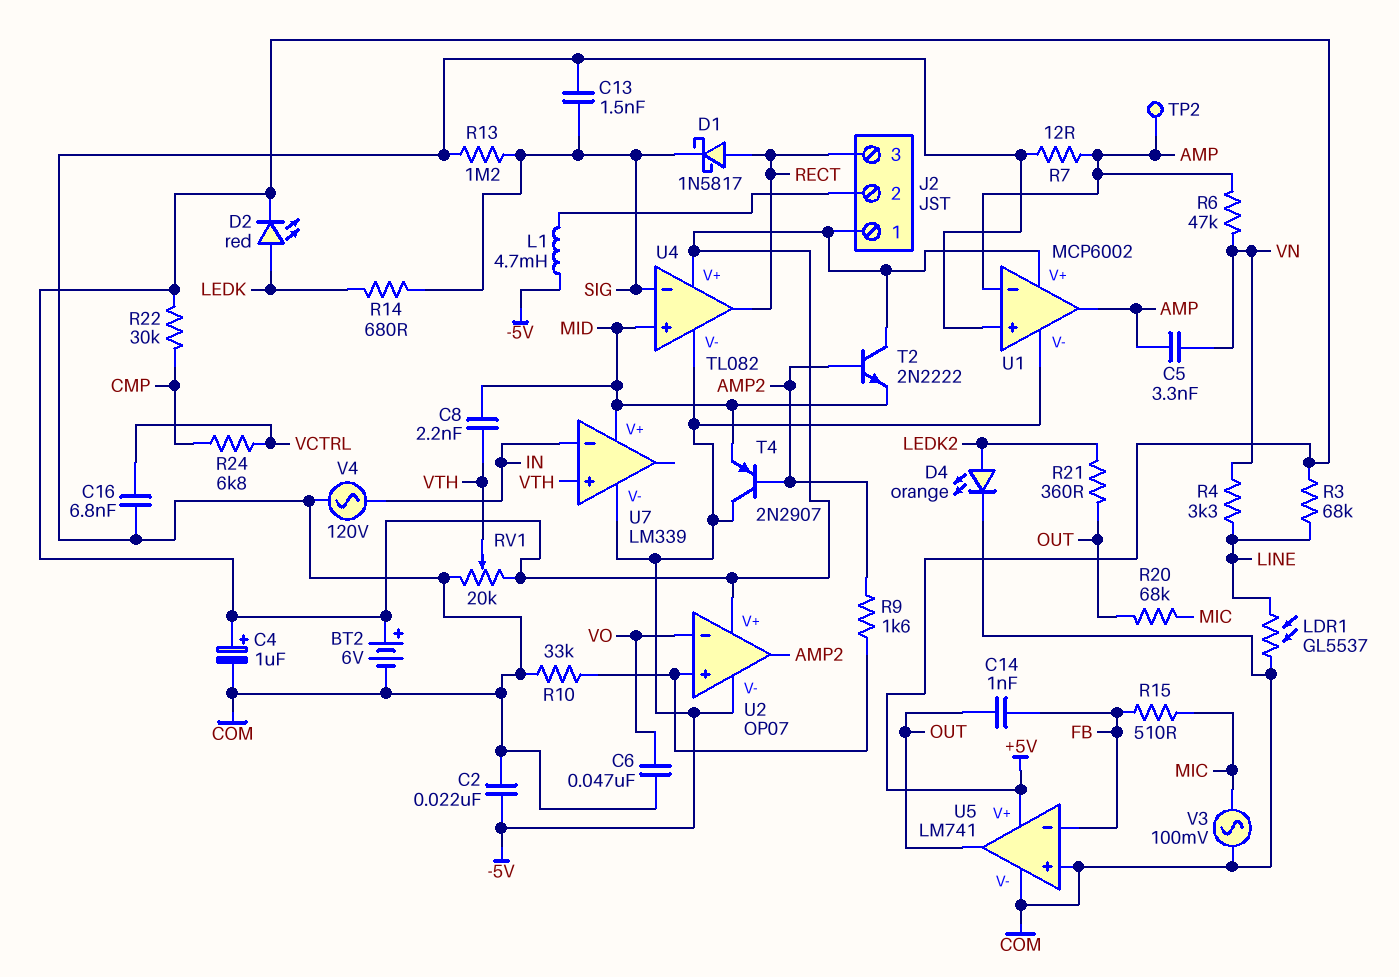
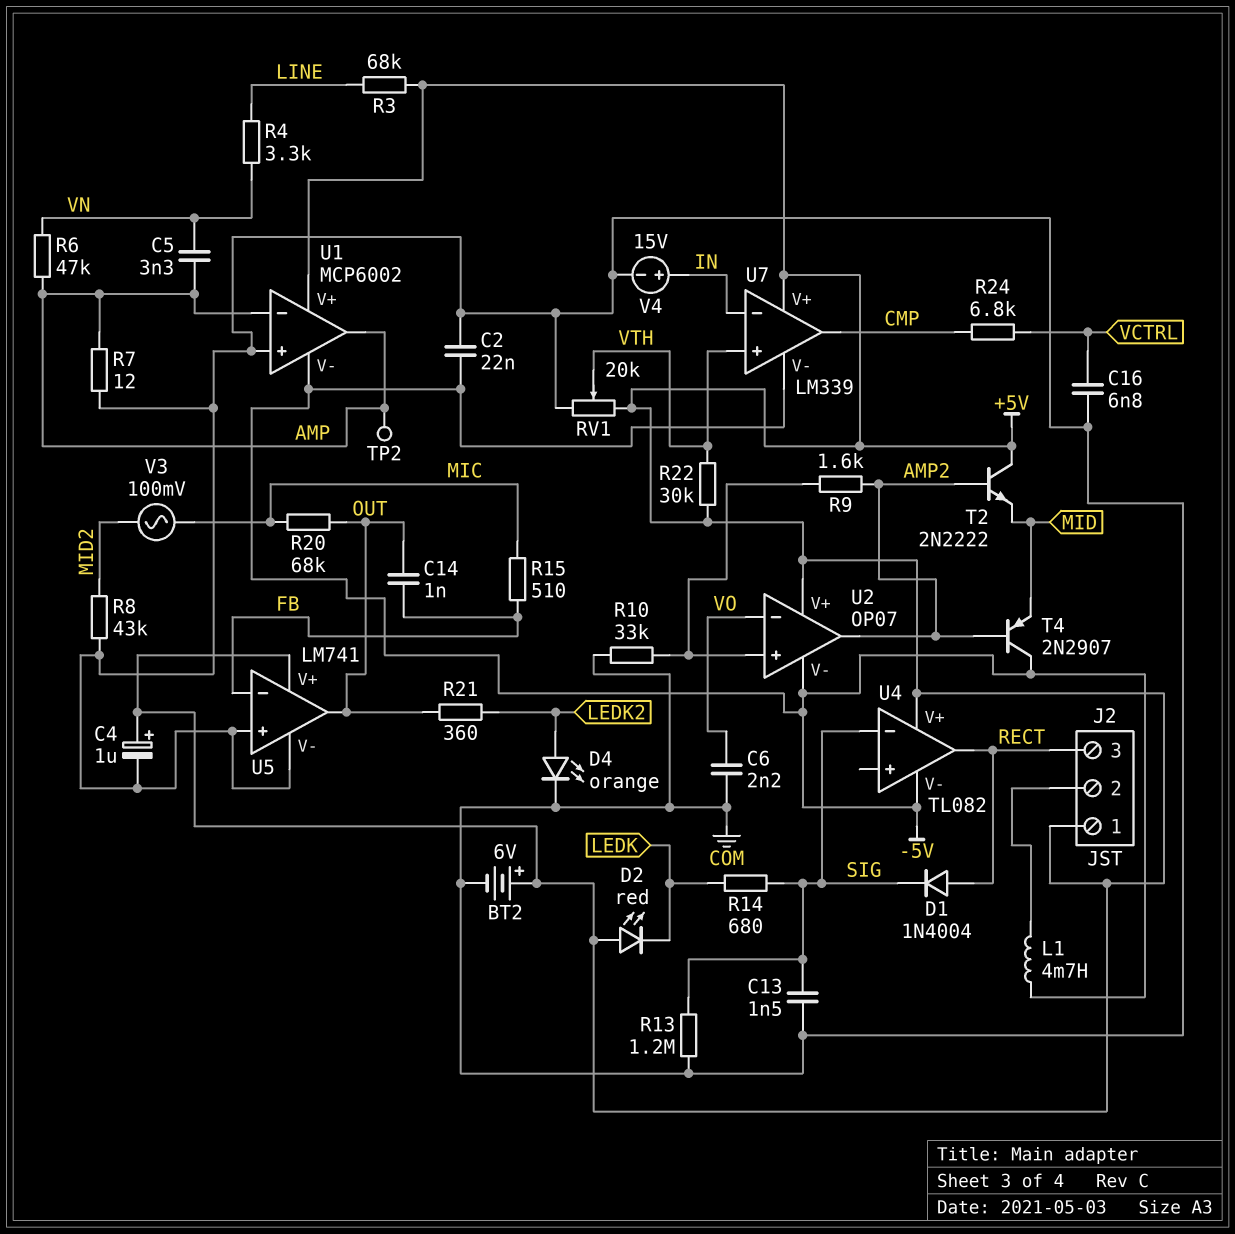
C6: 47nF (COM, VO) -> 2.2nF (COM, VO)
C8: 2.2nF (MID, VTH) -> none
D1: schottky 1N5817 (A RECT, K SIG) -> diode 1N4004 (A RECT, K SIG)
D2: LED red (A LEDK, K +5V) -> LED red (A +5V, K LEDK)
LDR1: GL5537 (COM, LINE) -> none
R8: none -> 43k (COM, MID2)
R22: 30k (+5V, CMP) -> 30k (+5V, VTH)
U4 pin in+: MID -> none
U7 pin V+: MID -> +5V
U7 pin out: none -> CMP
V3: AC 100mV (COM, MIC) -> AC 100mV (MIC, MID2)
V4: AC 120V (COM, IN) -> 15V (plus IN, minus COM)

